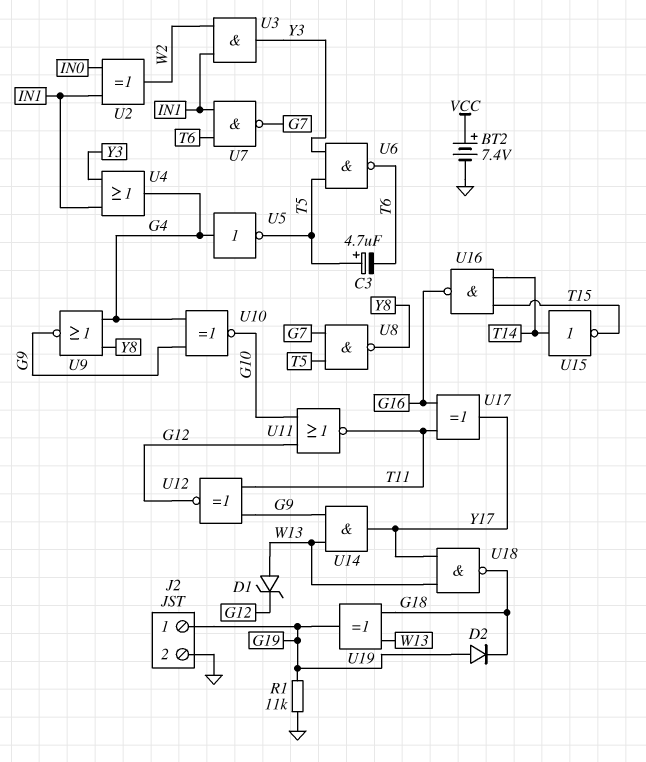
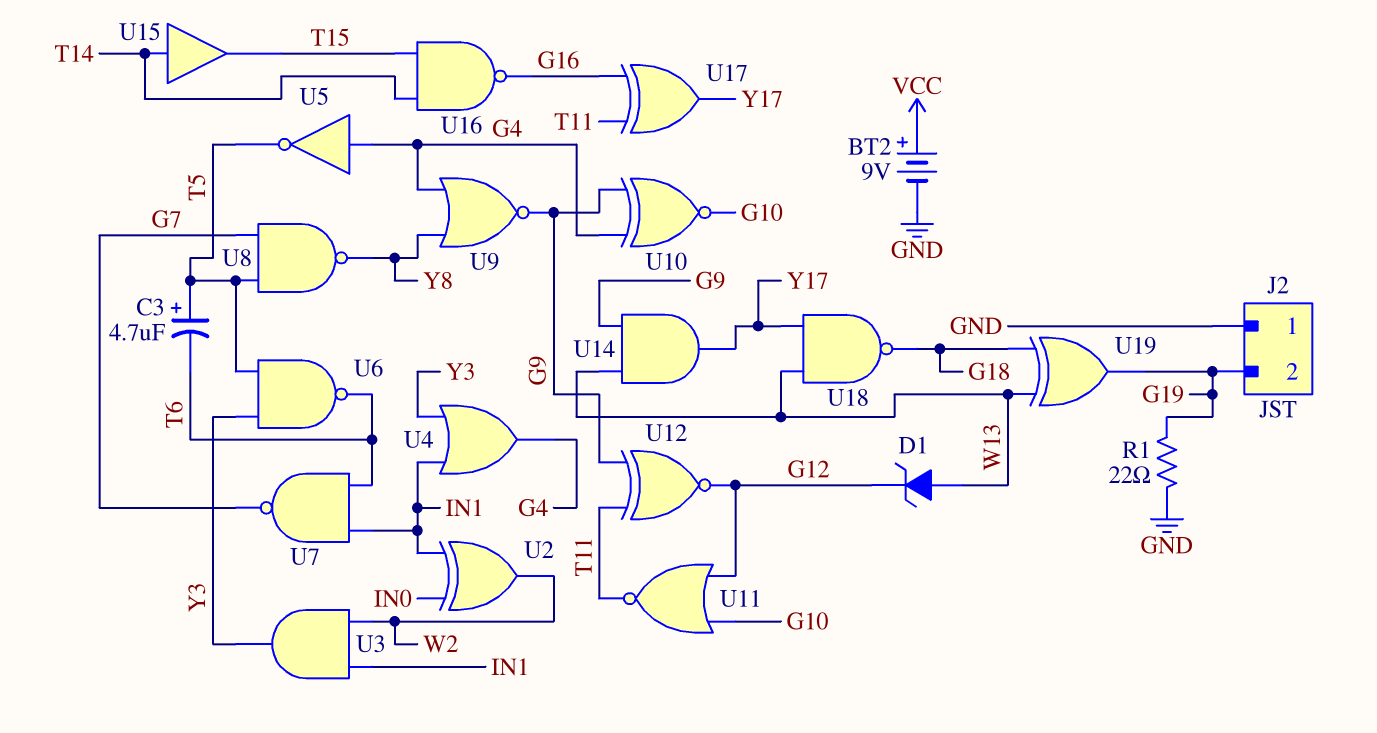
BT2: 7.4V (plus VCC, minus GND) -> 9V (plus VCC, minus GND)
D2: diode (A G19, K G18) -> none
J2 pin 1: G19 -> GND
J2 pin 2: GND -> G19
R1: 11k (G19, GND) -> 22 (G19, GND)
U15: NOT (in T14, out T15) -> buffer (in T14, out T15)

